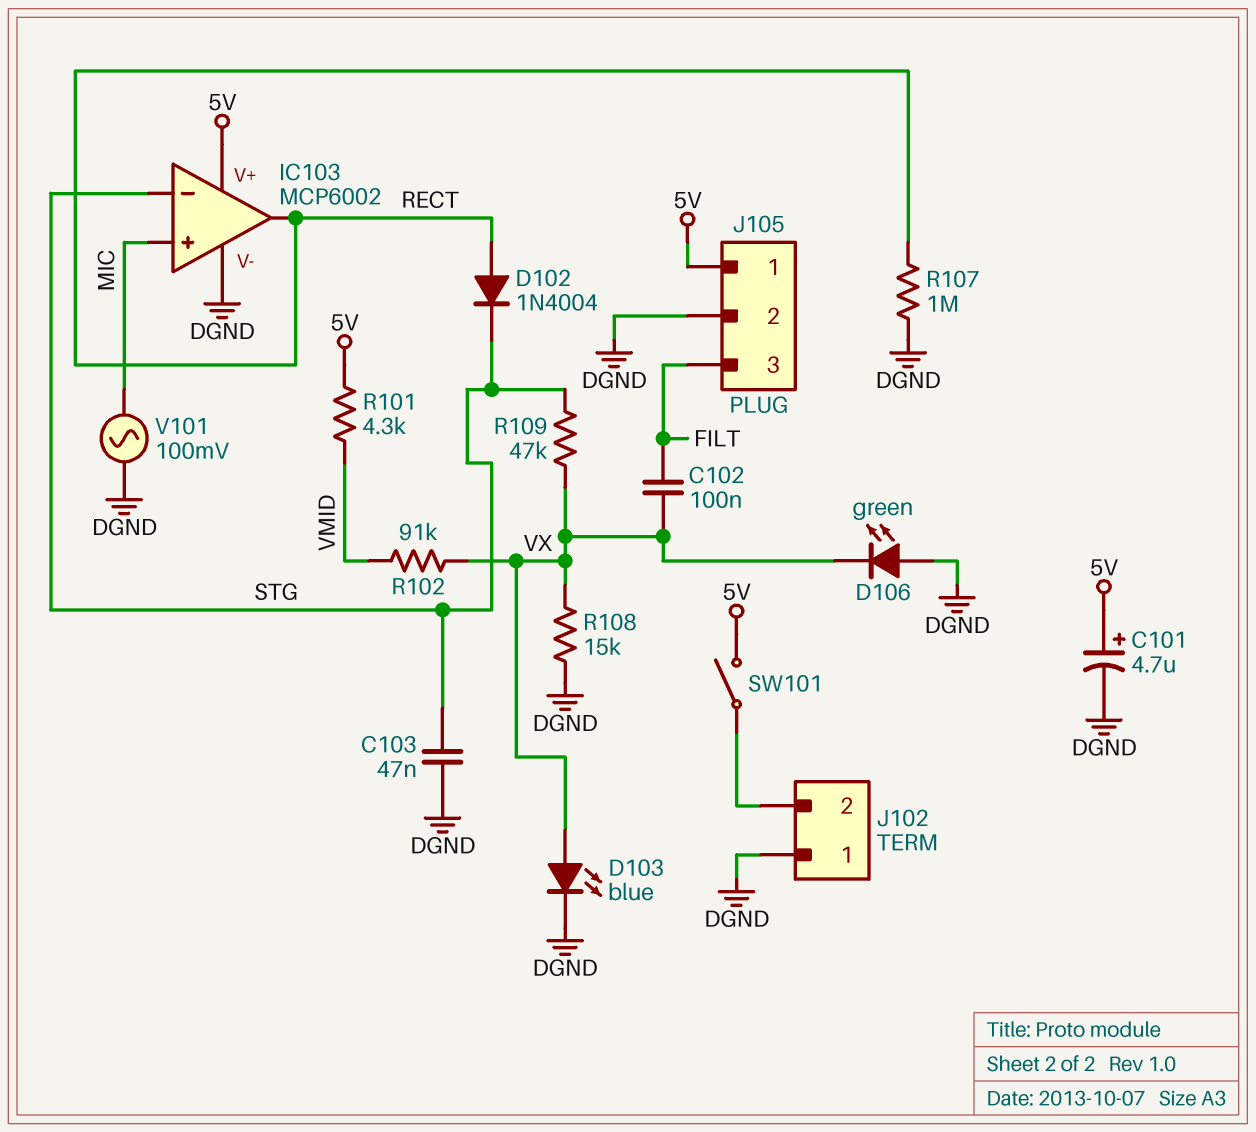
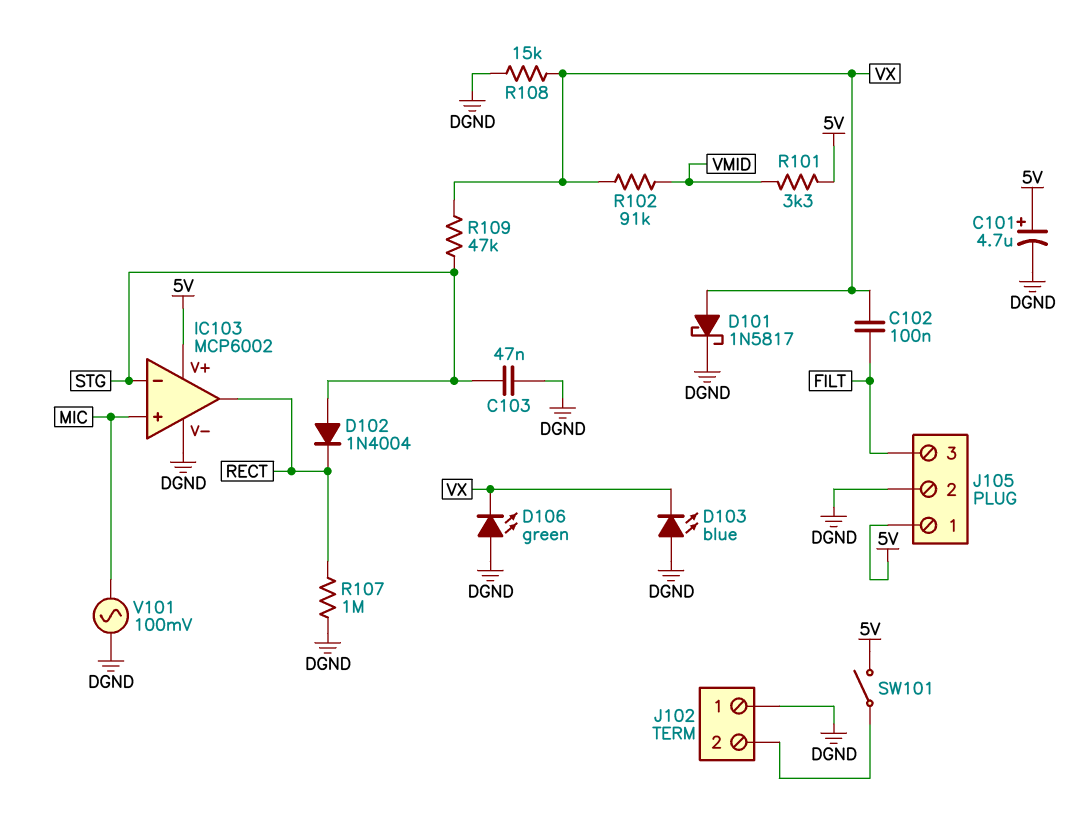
D101: none -> schottky 1N5817 (A VX, K DGND)
D102: diode 1N4004 (A RECT, K STG) -> diode 1N4004 (A STG, K RECT)
D103: LED blue (A VX, K DGND) -> LED blue (A DGND, K VX)
R101: 4.3k (5V, VMID) -> 3.3k (5V, VMID)

